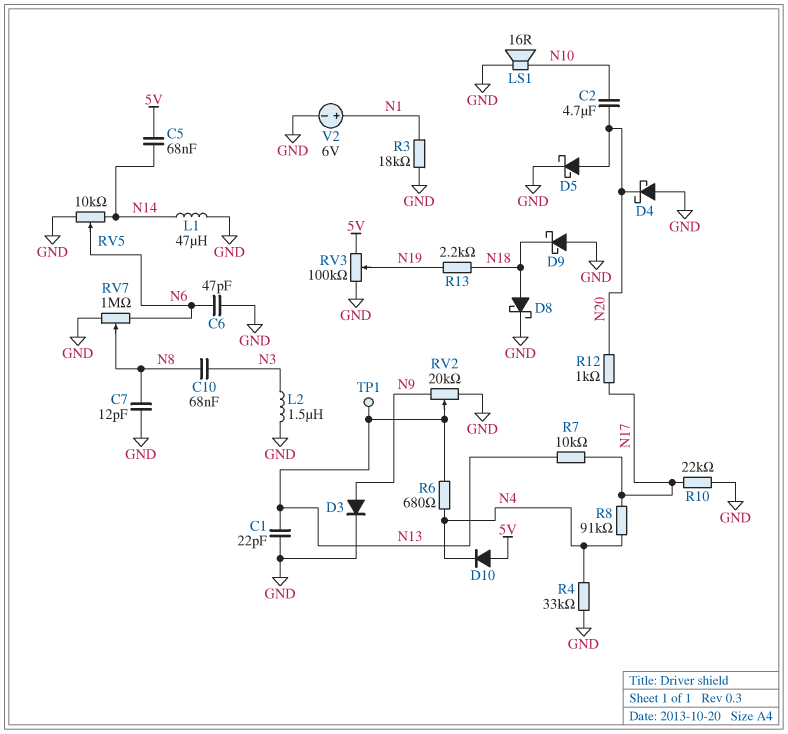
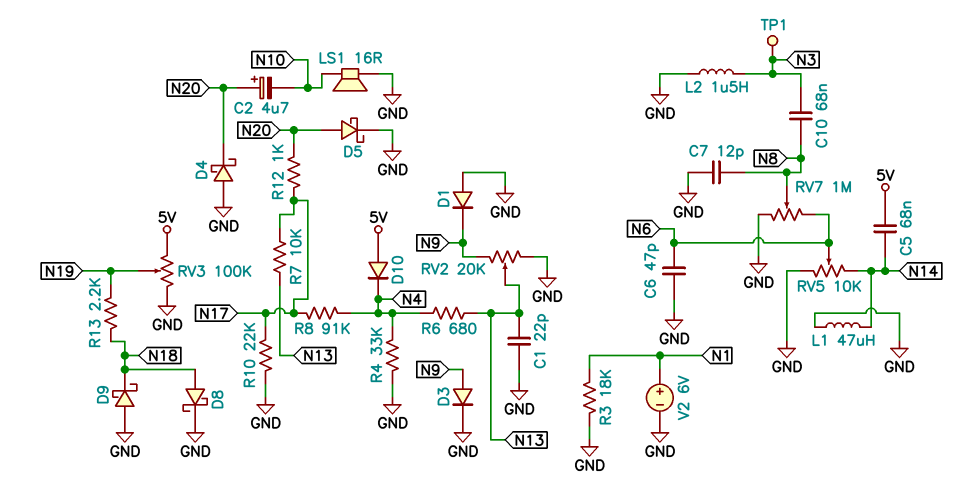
C2: 4.7uF (N10, N20) -> 4.7uF (plus N20, minus N10)
D1: none -> diode (A GND, K N9)
TP1: test point (N13) -> test point (N3)

